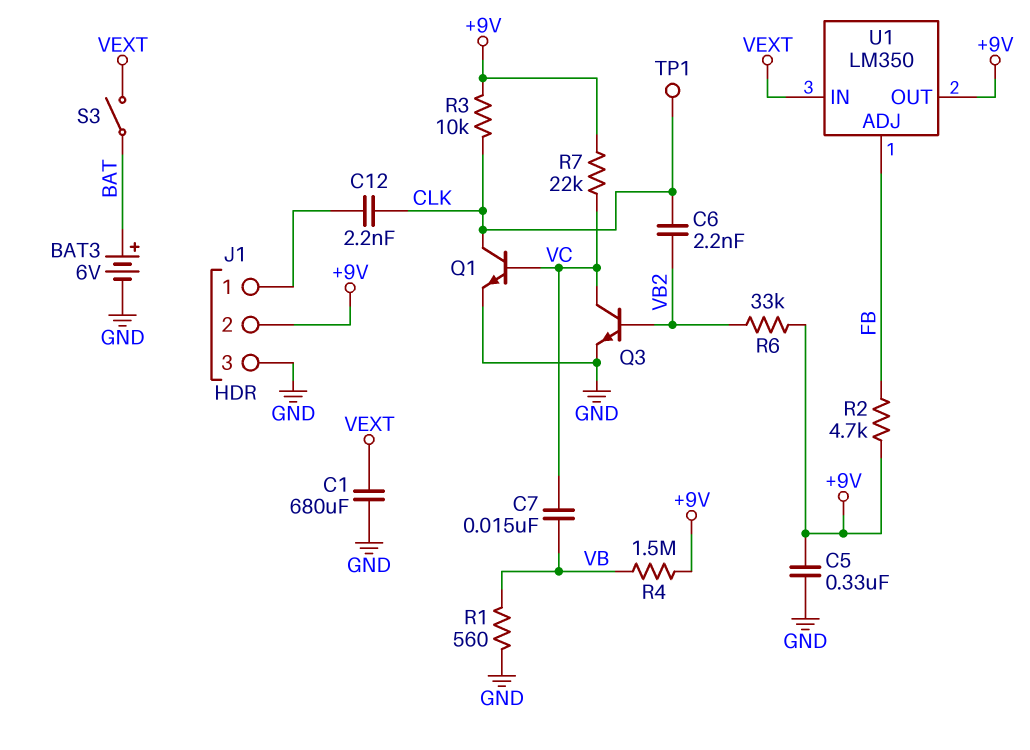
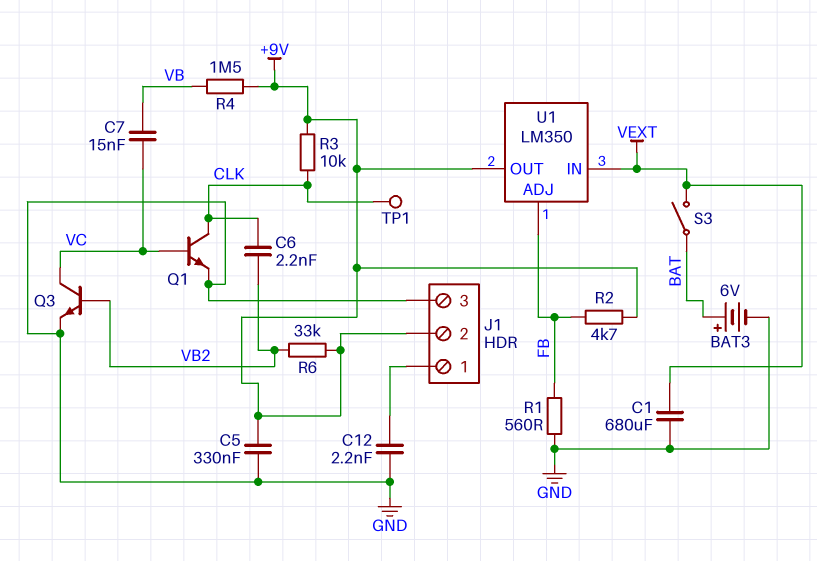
C12: 2.2nF (CLK, J1/1) -> 2.2nF (GND, J1/1)
R1: 560 (GND, VB) -> 560 (FB, GND)
R7: 22k (+9V, VC) -> none

